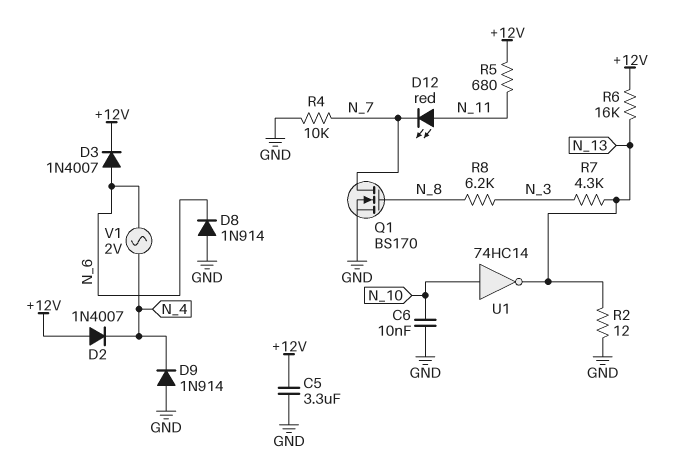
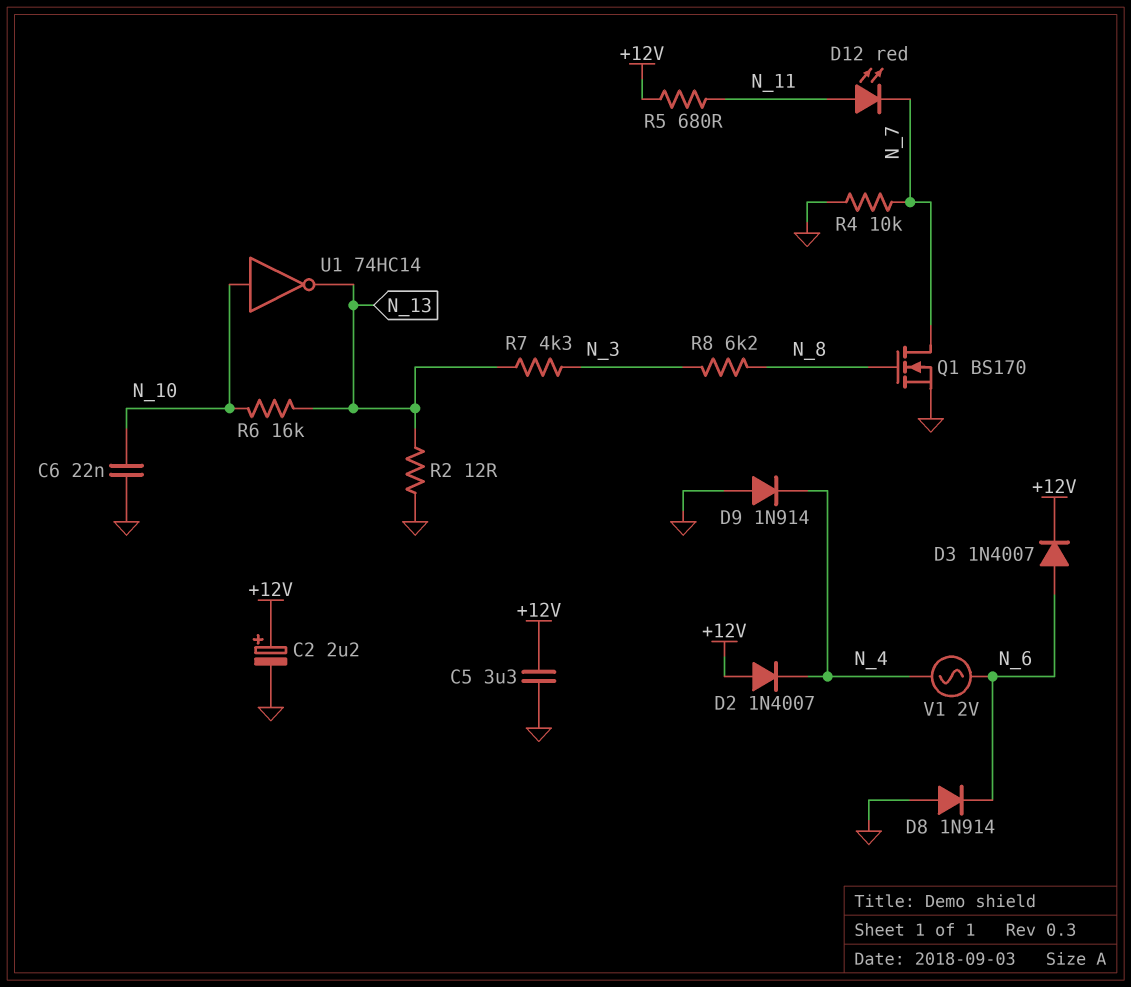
C2: none -> 2.2uF (plus +12V, minus GND)
C6: 10nF (GND, N_10) -> 22nF (GND, N_10)
R6: 16k (+12V, N_13) -> 16k (N_10, N_13)

